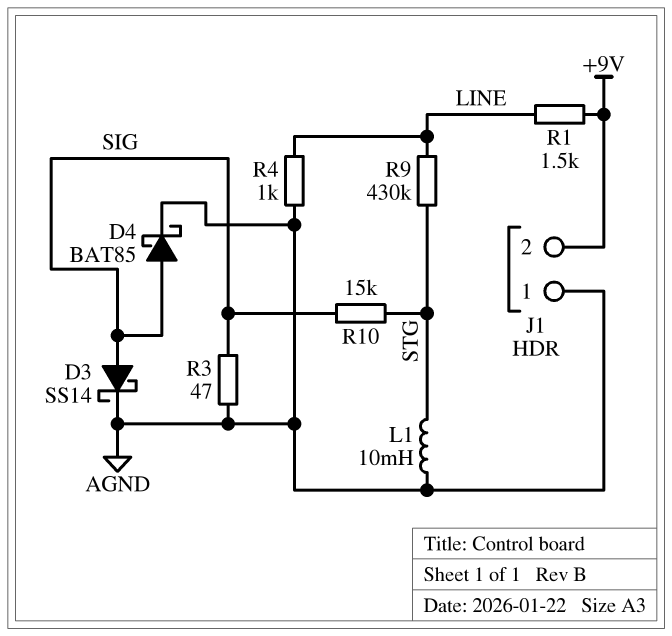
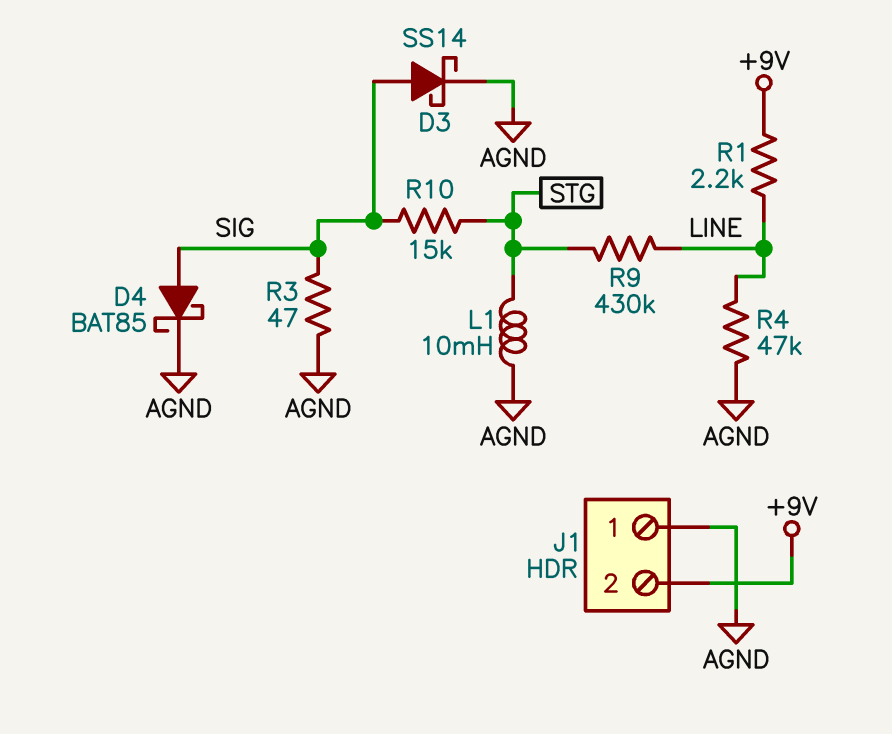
R1: 1.5k (+9V, LINE) -> 2.2k (+9V, LINE)
R4: 1k (AGND, LINE) -> 47k (AGND, LINE)

